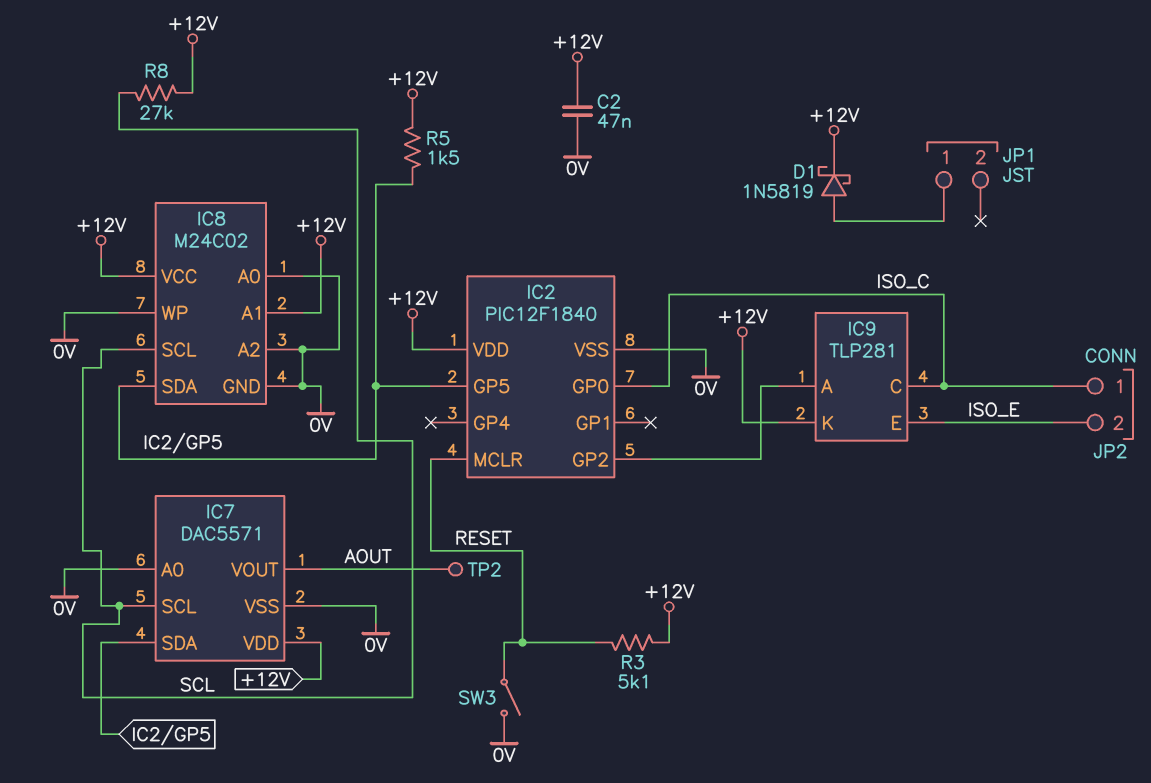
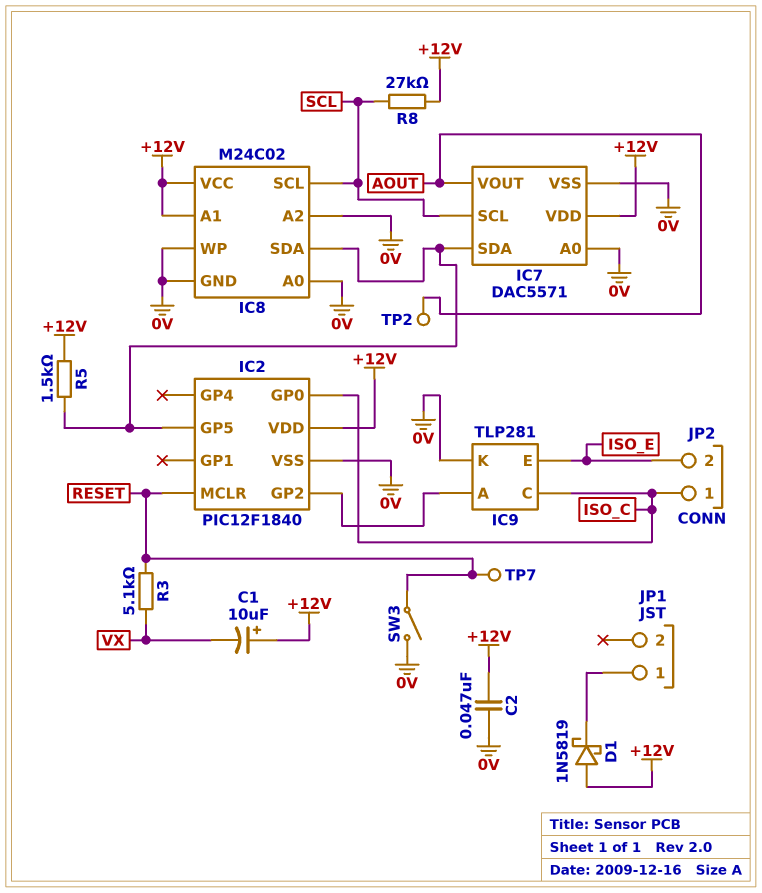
C1: none -> 10uF (plus +12V, minus VX)
D1: schottky 1N5819 (A JP1/1, K +12V) -> schottky 1N5819 (A +12V, K JP1/1)
IC9 pin K: +12V -> 0V
R3: 5.1k (+12V, RESET) -> 5.1k (RESET, VX)
TP7: none -> test point (RESET)

